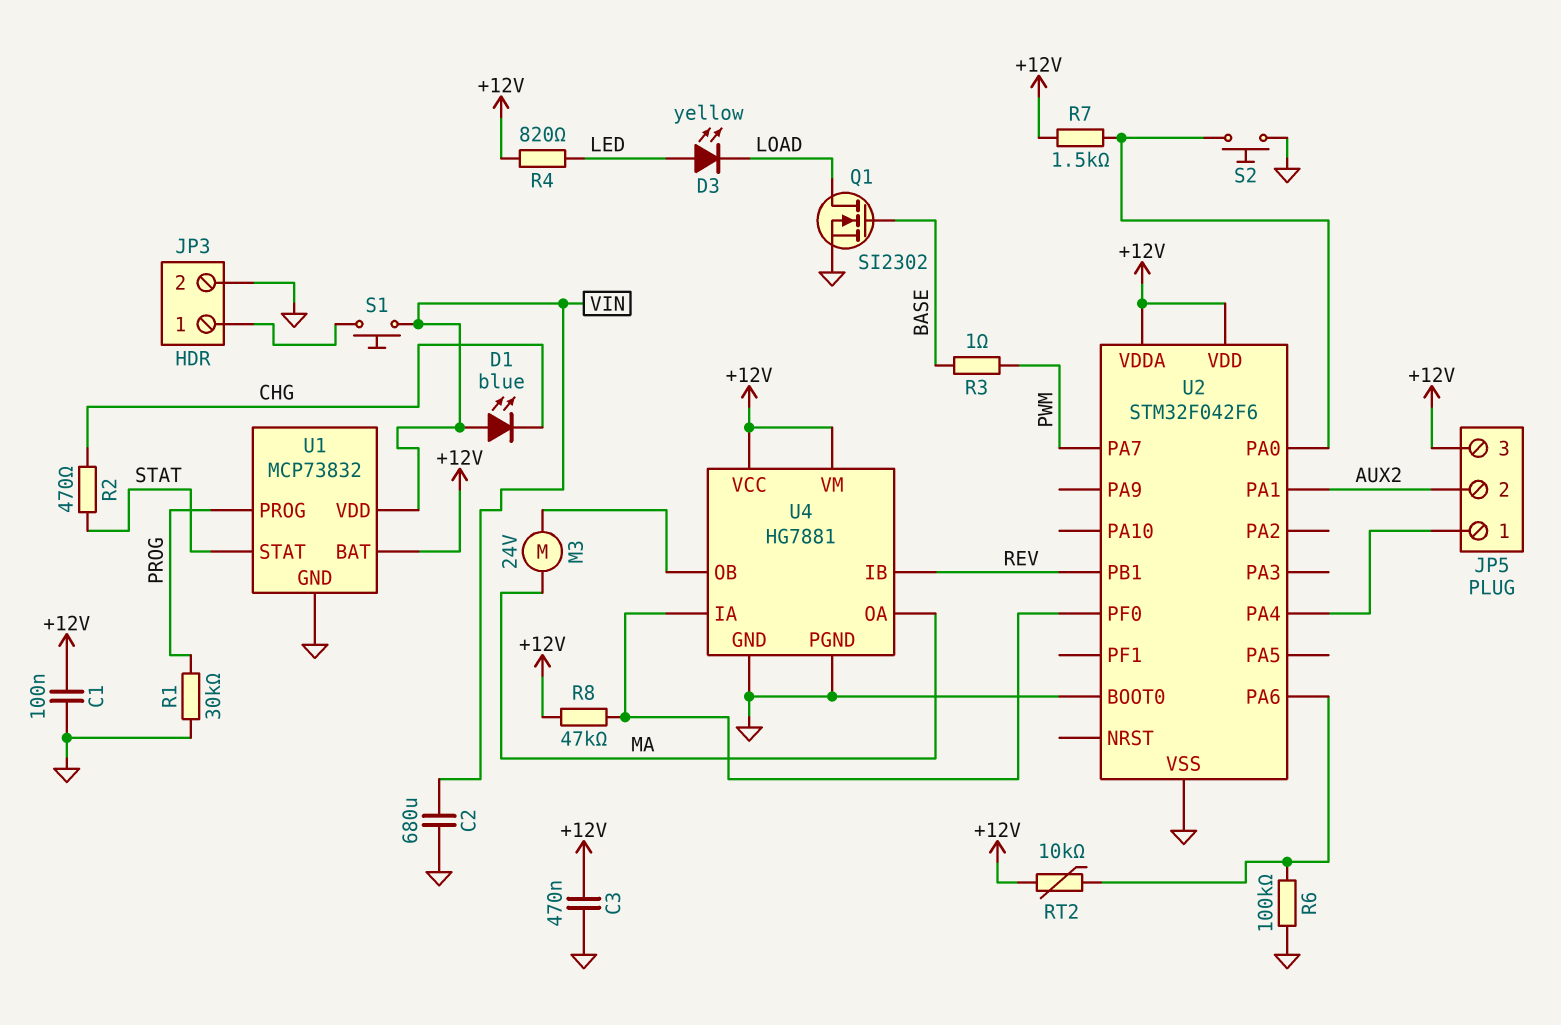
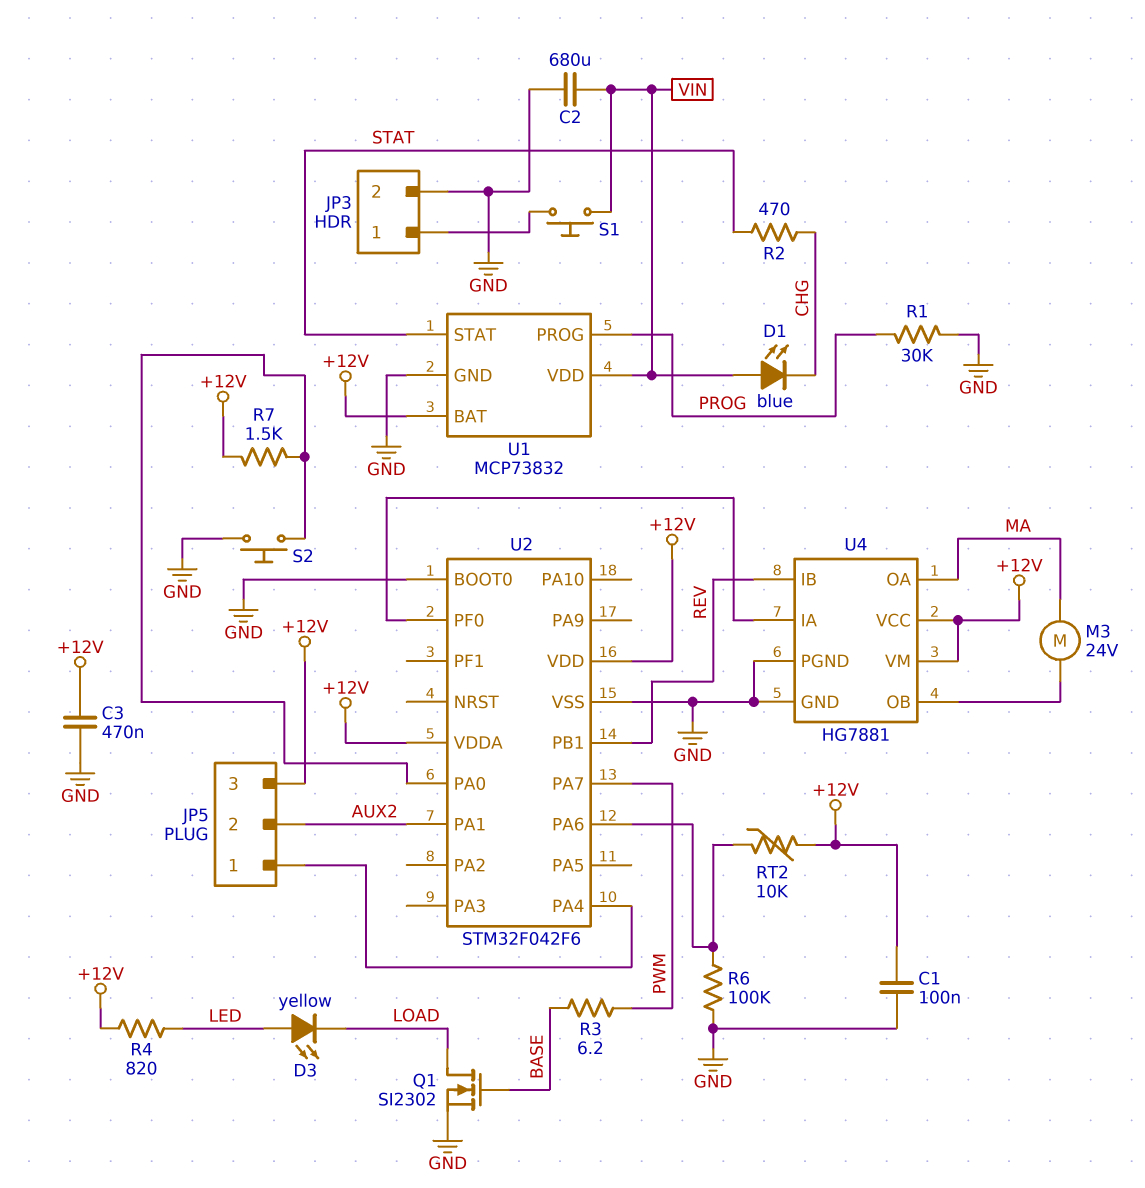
R3: 1 (BASE, PWM) -> 6.2 (BASE, PWM)
R8: 47k (+12V, U2/PF0) -> none

